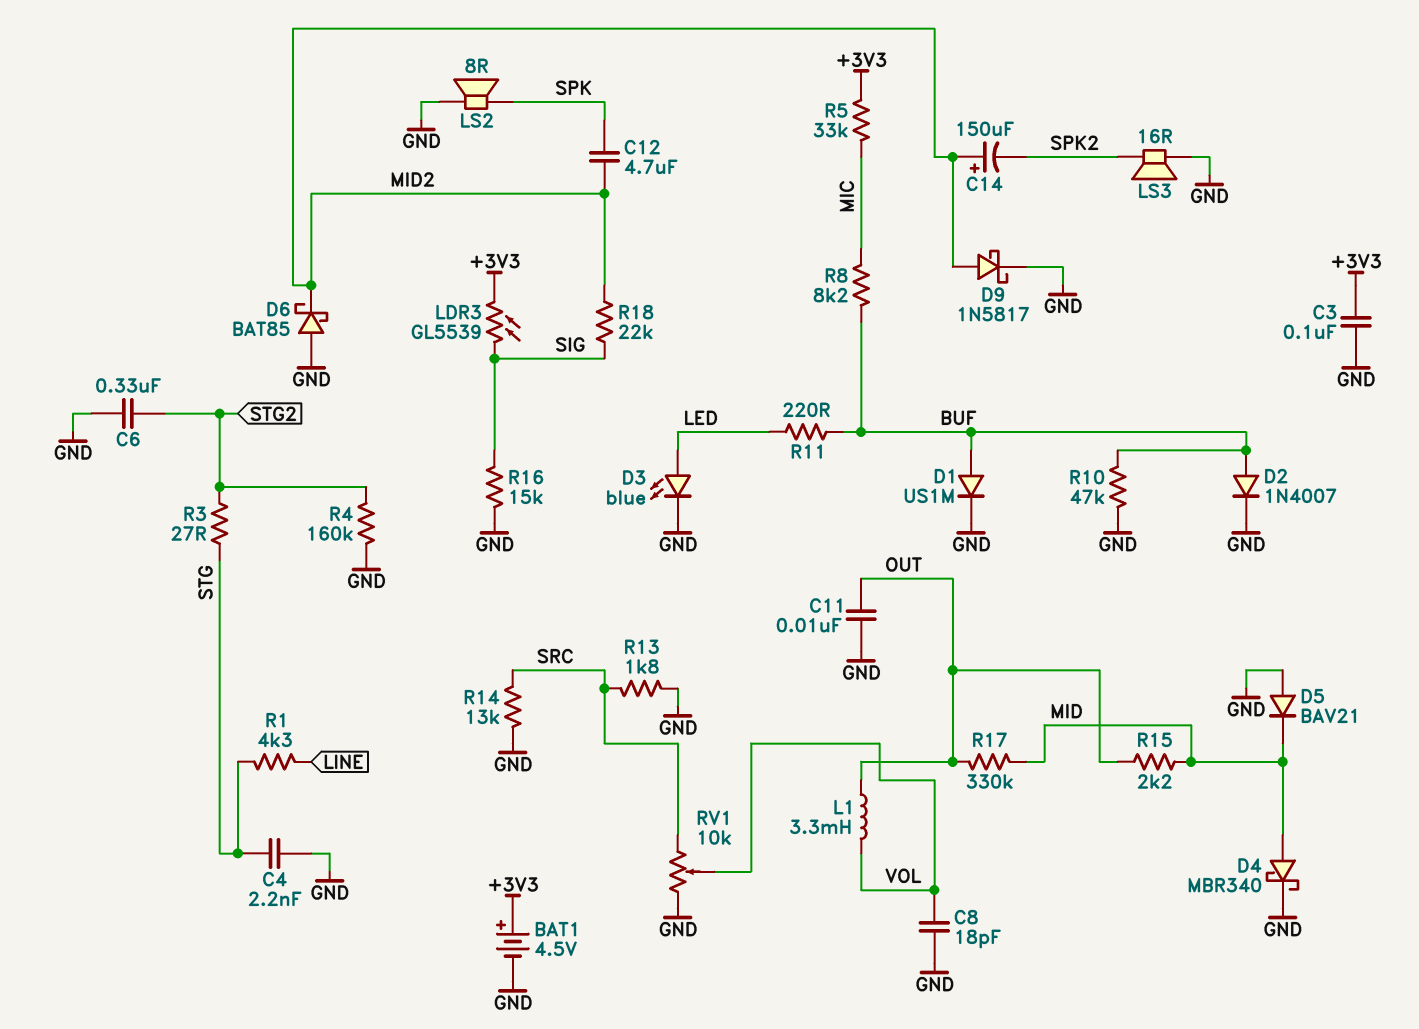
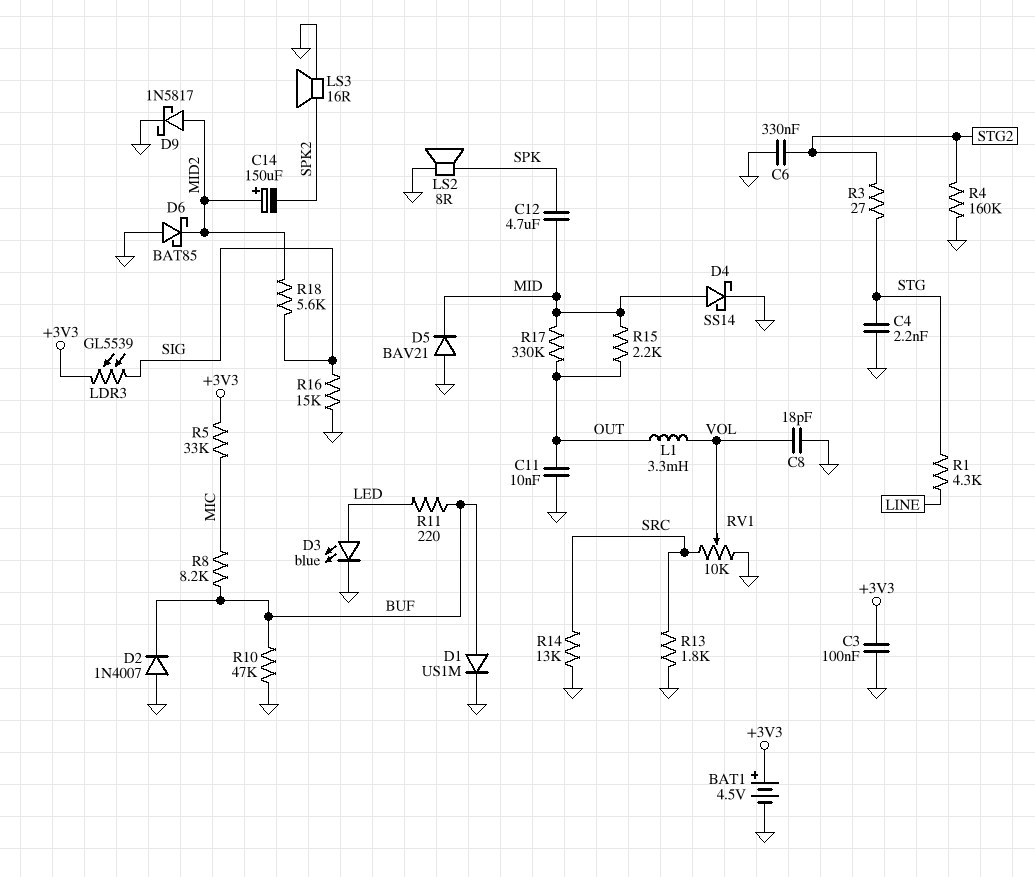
C12: 4.7uF (MID2, SPK) -> 4.7uF (MID, SPK)
D2: diode 1N4007 (A BUF, K GND) -> diode 1N4007 (A GND, K BUF)
D4: schottky MBR340 (A MID, K GND) -> schottky SS14 (A MID, K GND)
R18: 22k (MID2, SIG) -> 5.6k (MID2, SIG)

